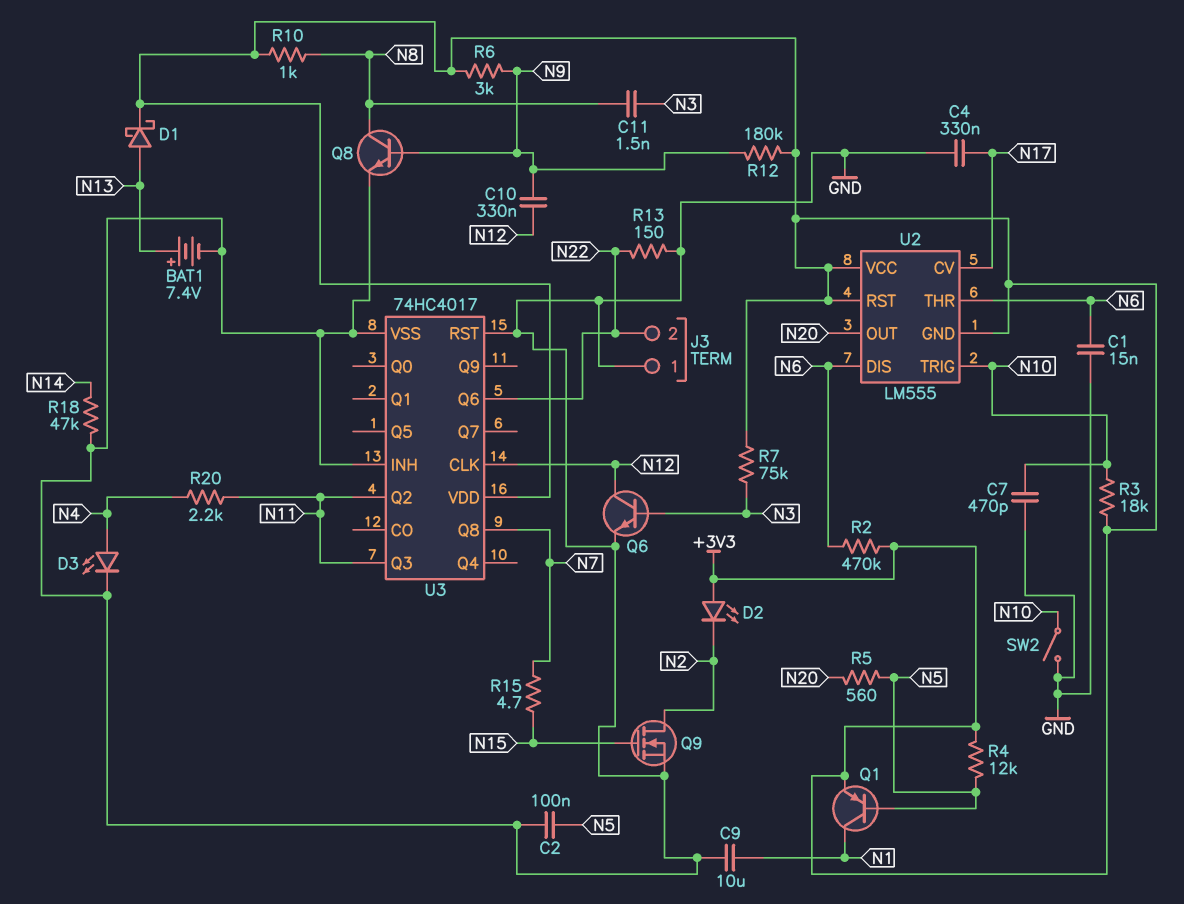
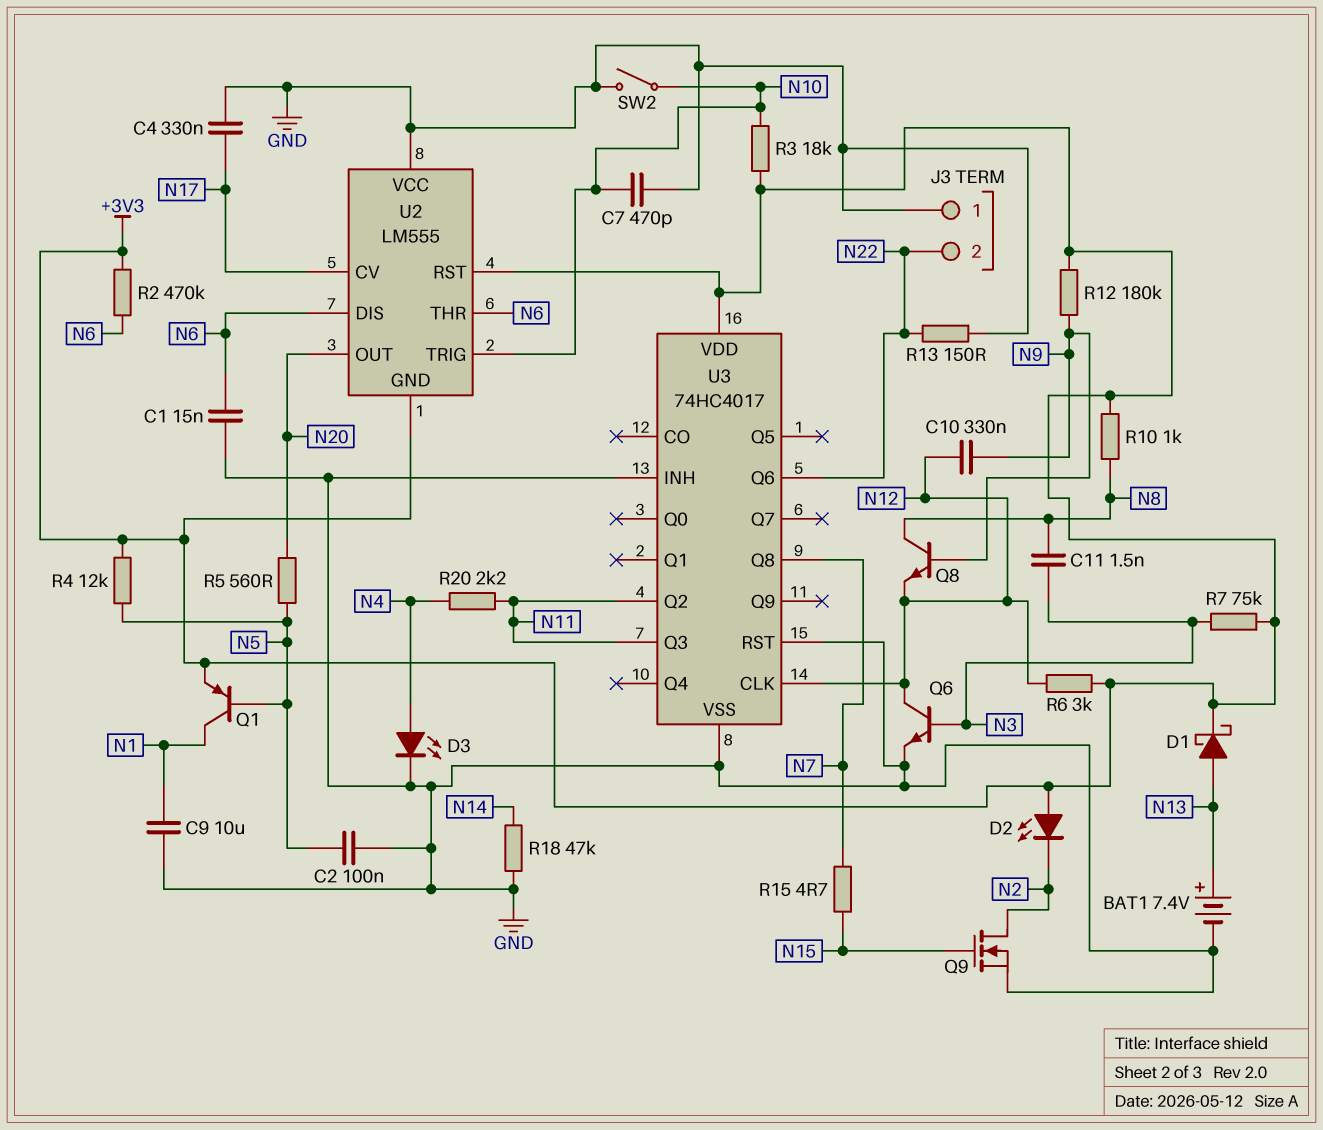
Q8: NPN (B N9, C N8, E GND) -> NPN (B N9, C N8, E N12)
R6: 3k (+3V3, N9) -> 3k (+3V3, N12)
U2 pin VCC: +3V3 -> GND

